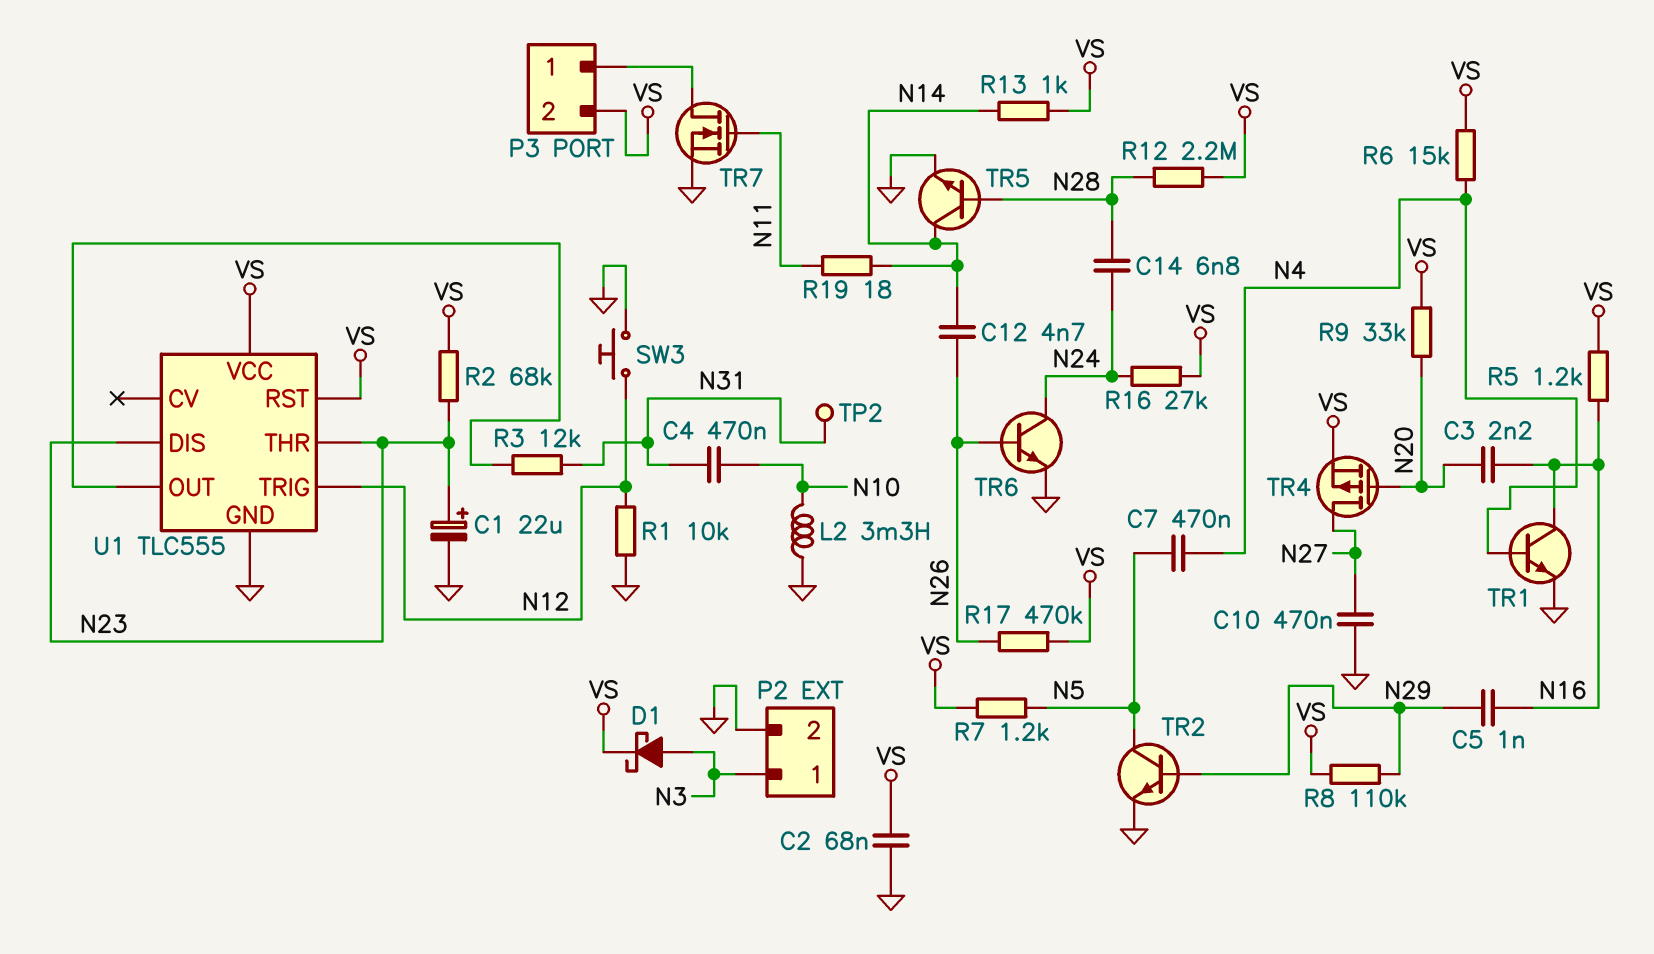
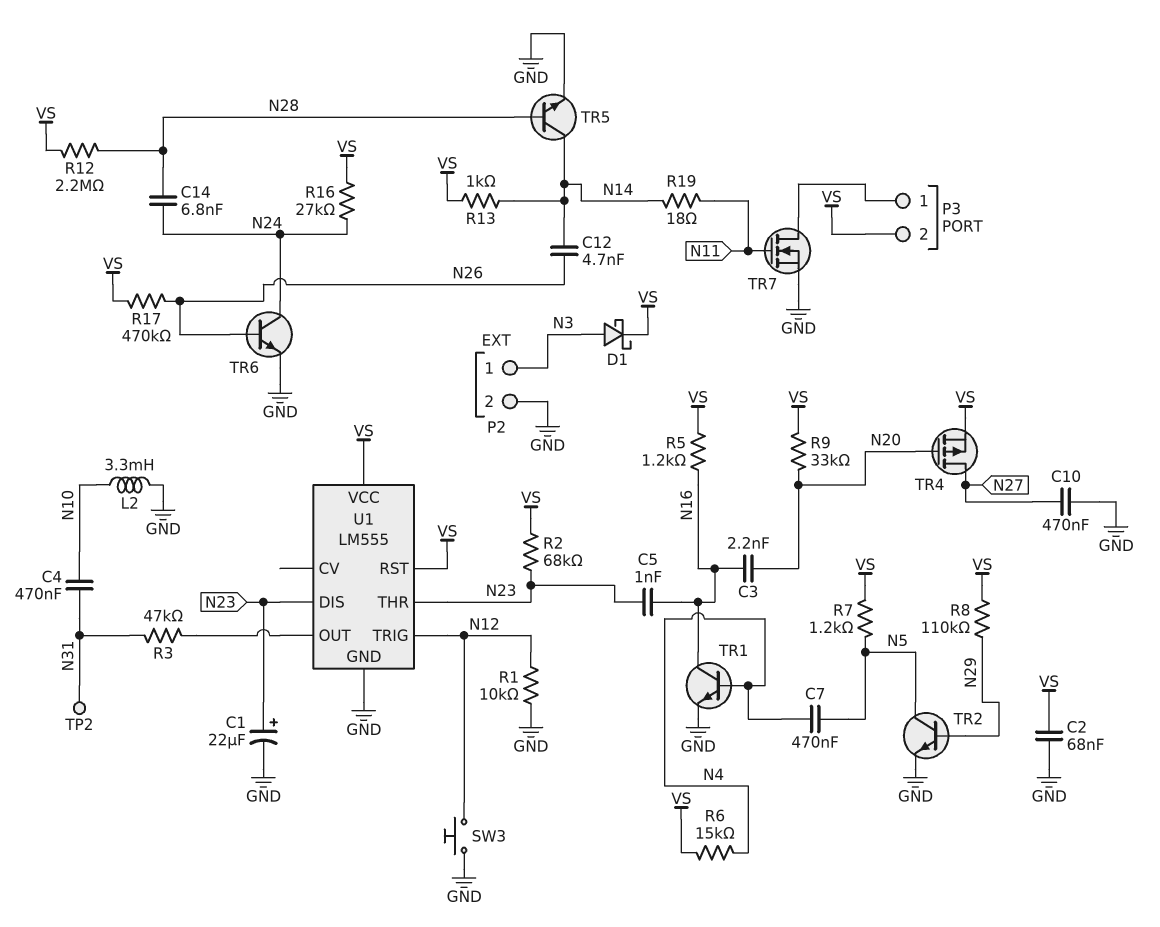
C5: 1nF (N16, N29) -> 1nF (N16, N23)
R3: 12k (N31, U1/OUT) -> 47k (N31, U1/OUT)
U1: TLC555 -> LM555

